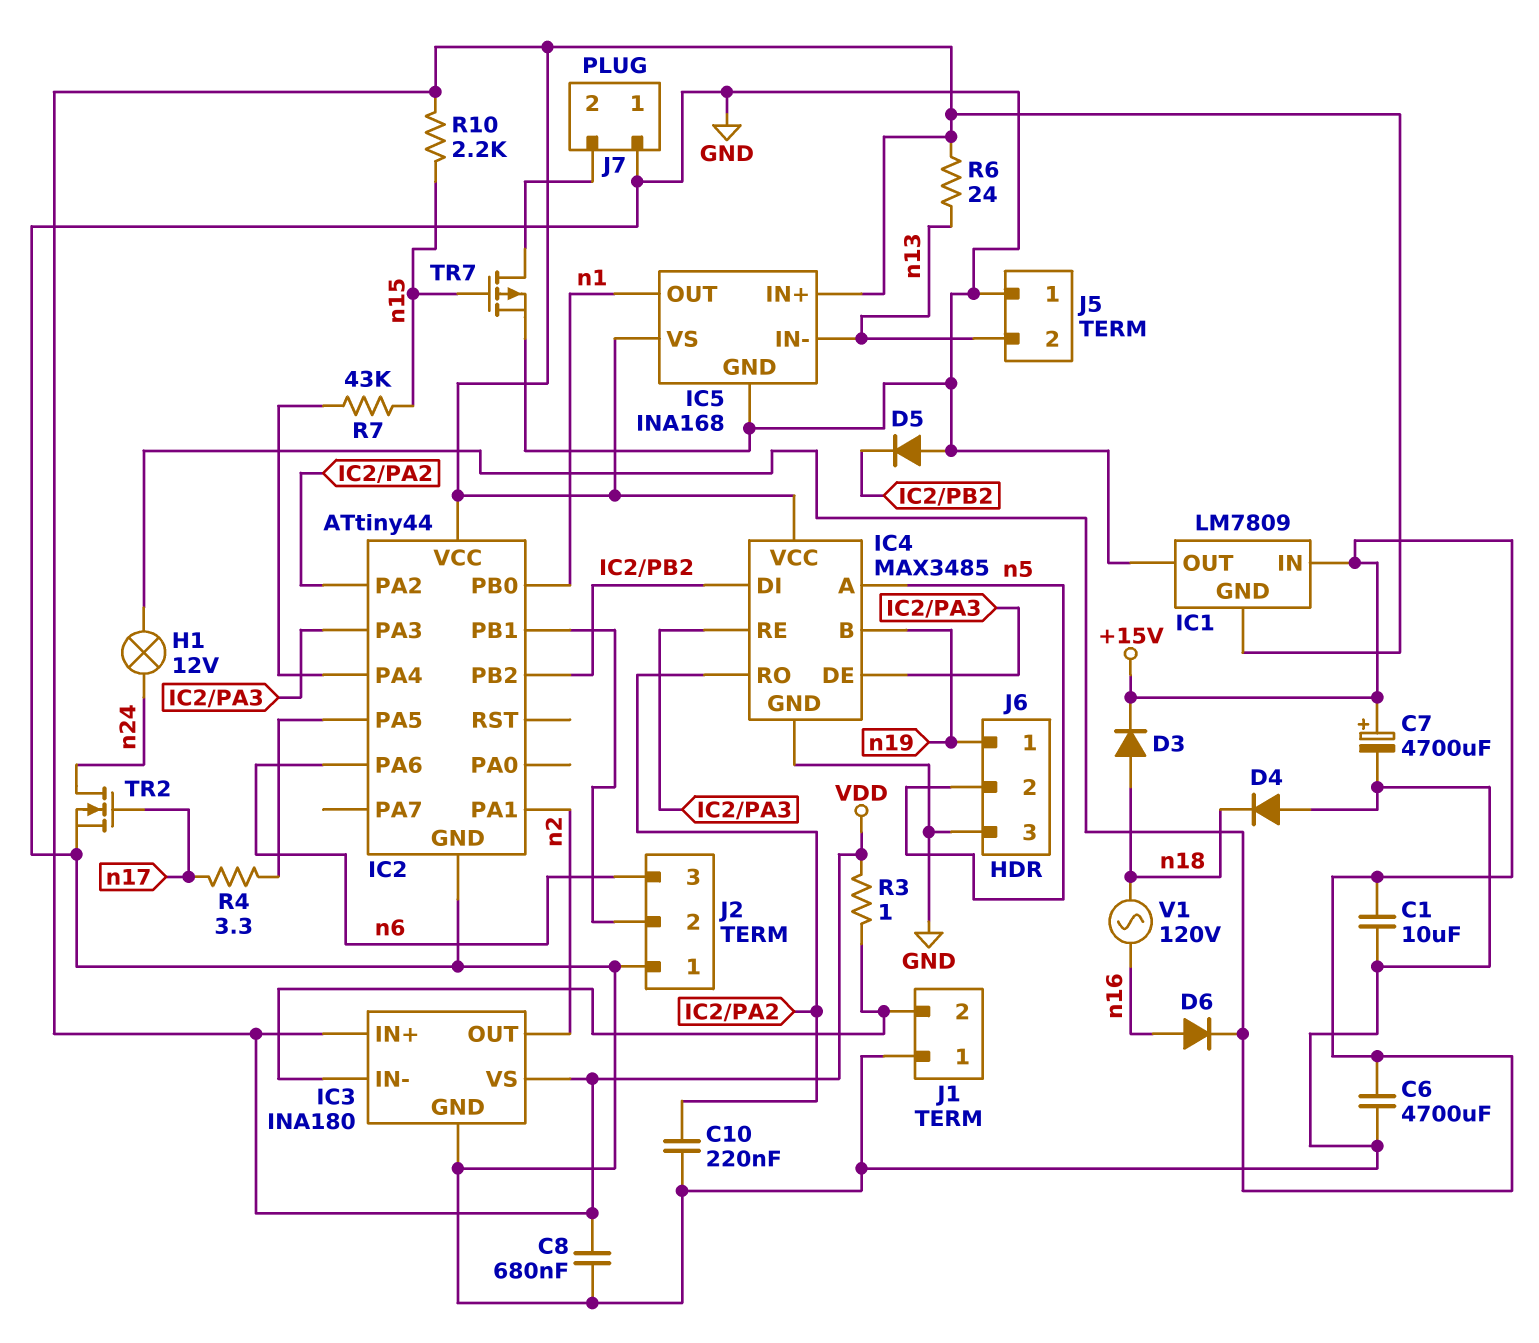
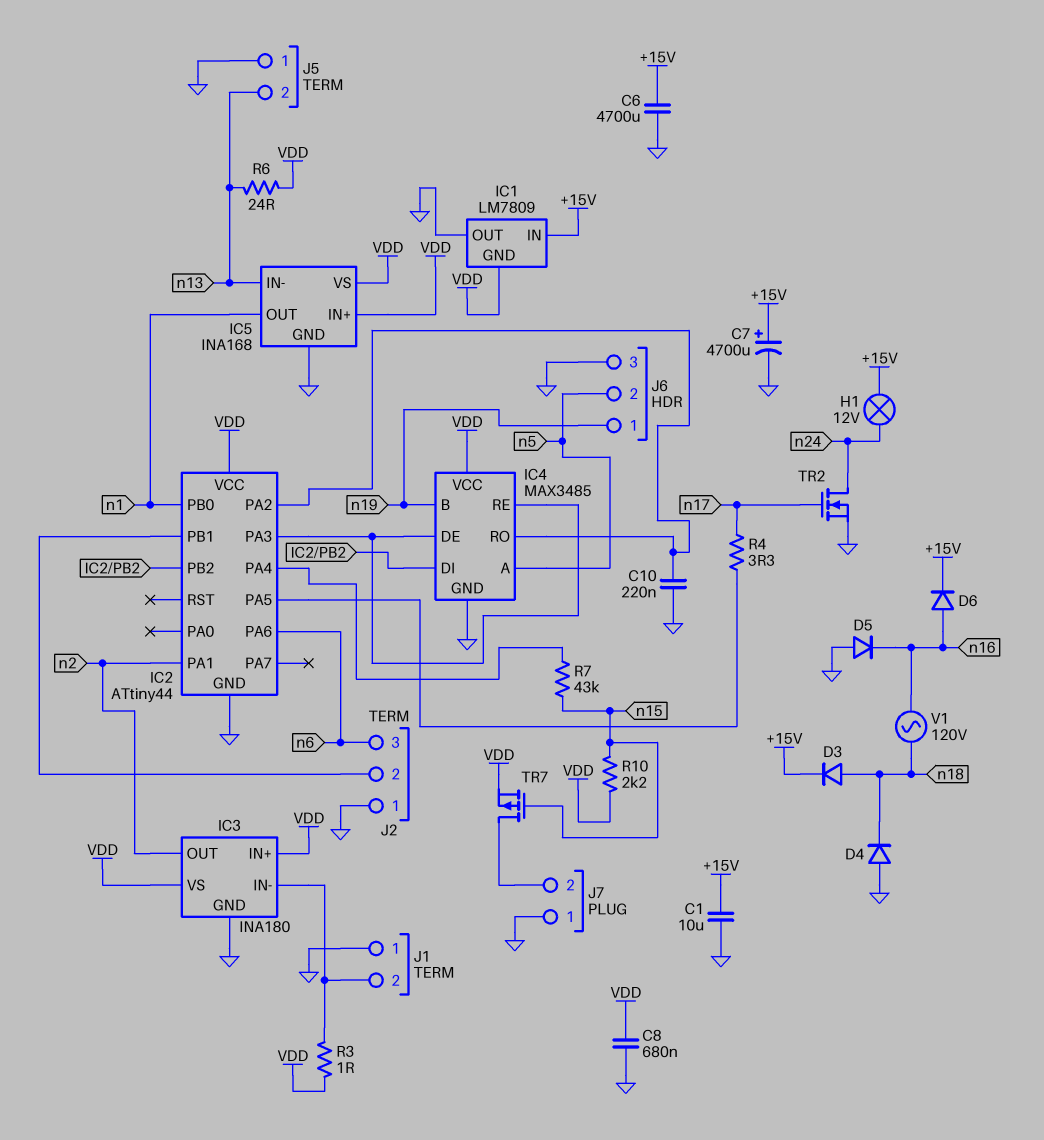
D5: diode (A GND, K IC2/PB2) -> diode (A GND, K n16)
TR7: PMOS (G n15, D J7/2, S GND) -> PMOS (G n15, D J7/2, S VDD)

